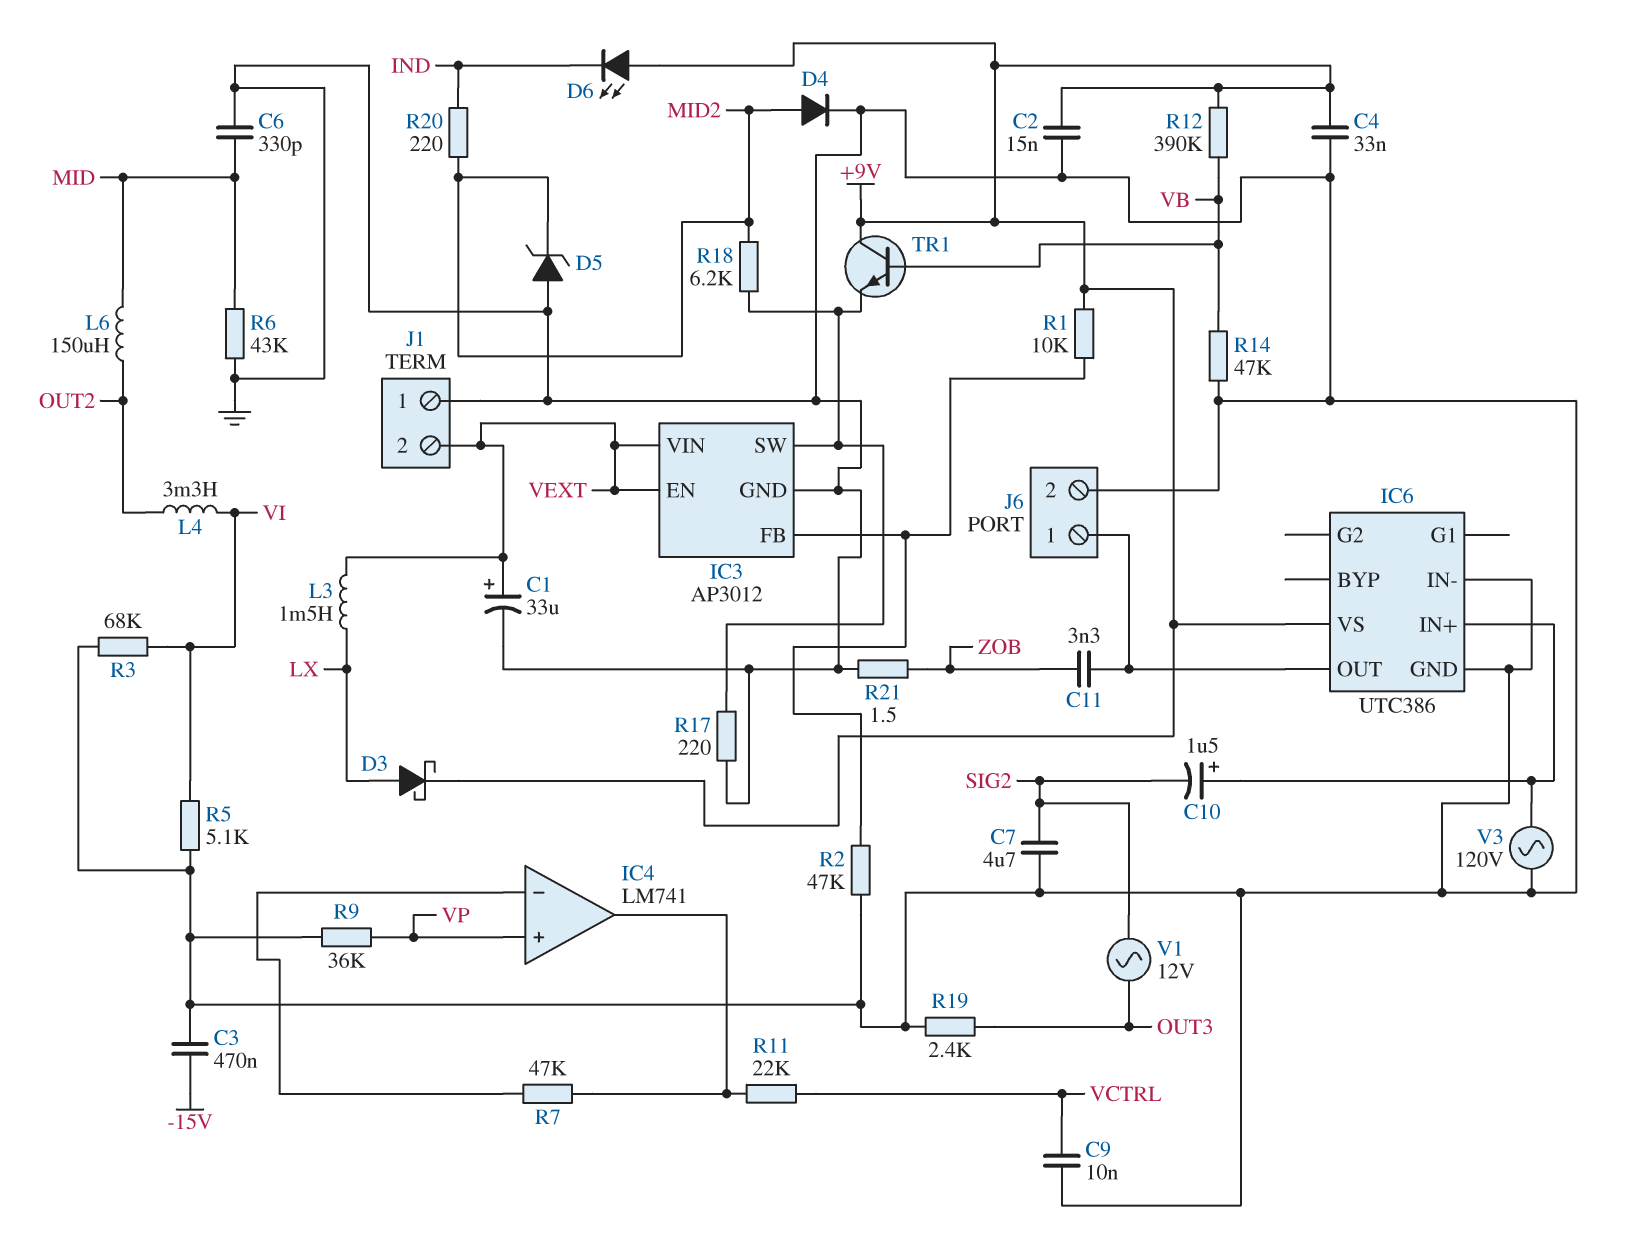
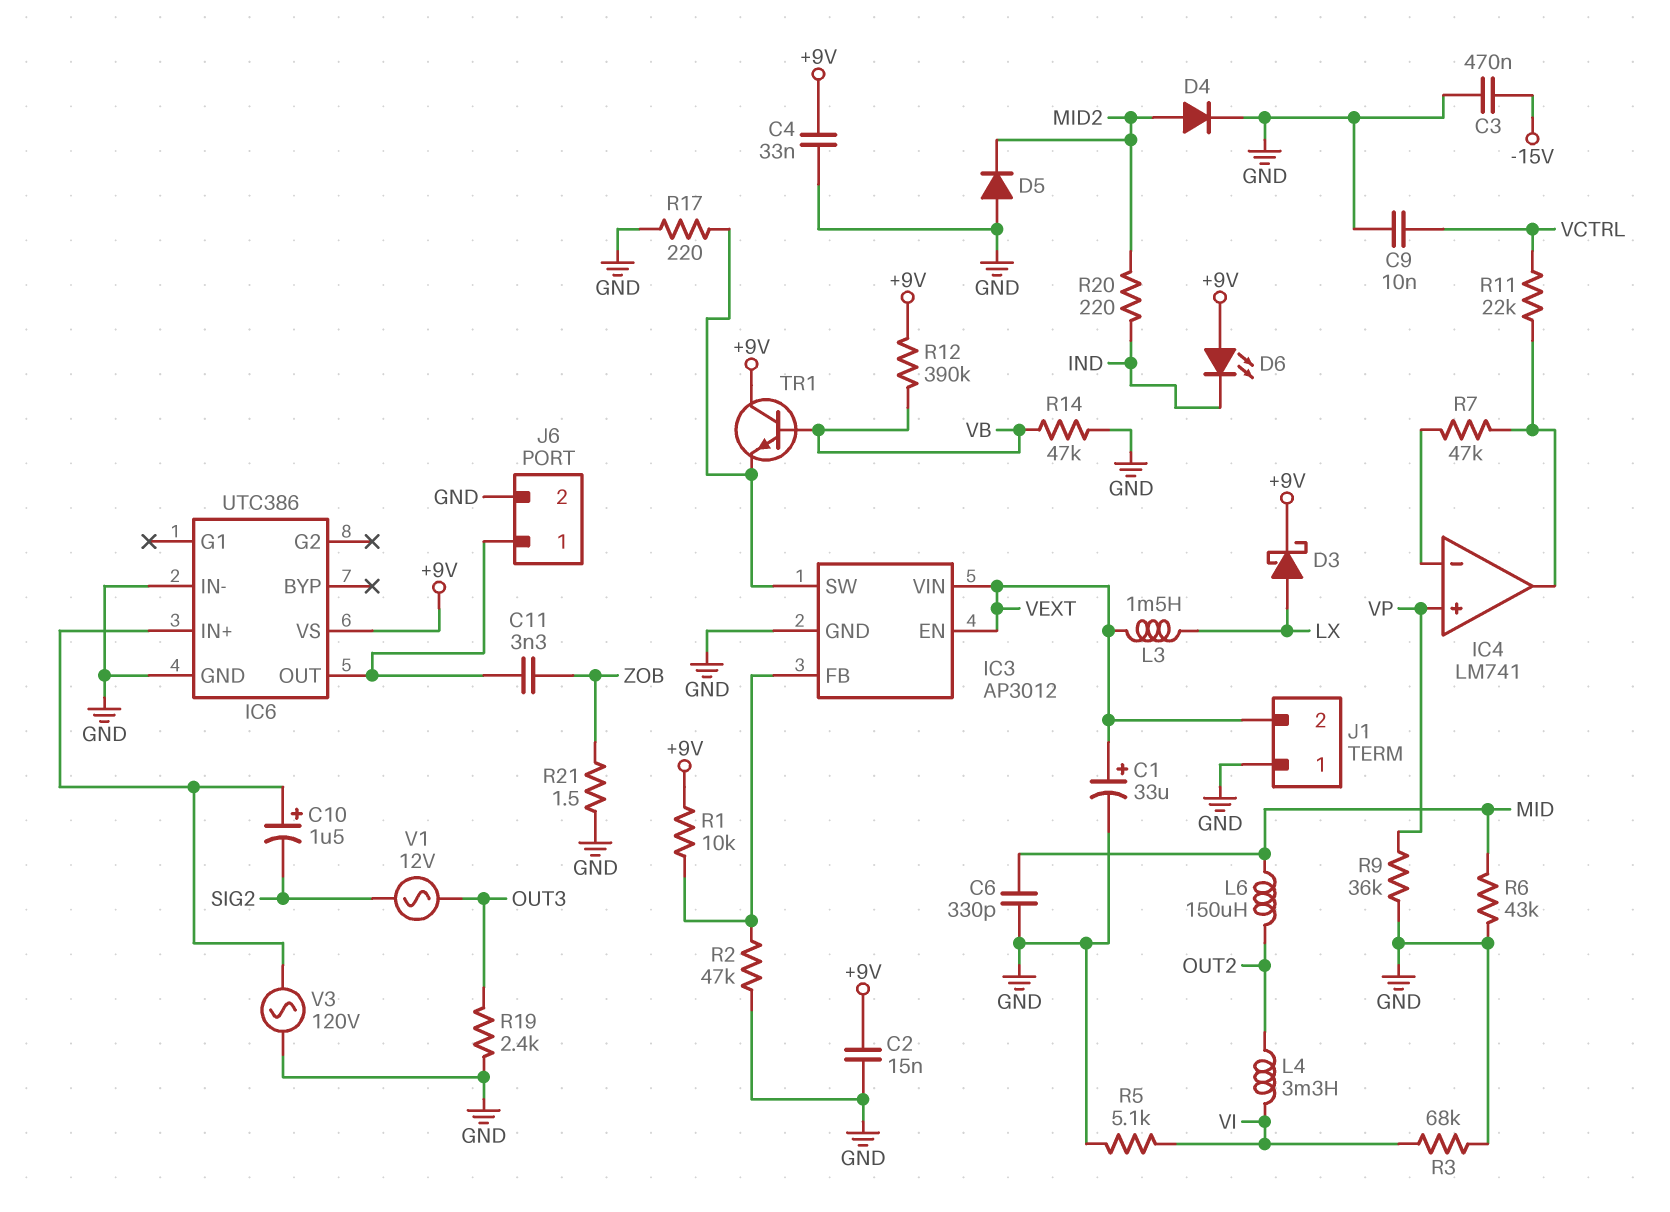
C7: 4.7uF (GND, SIG2) -> none
D5: zener (A GND, K MID2) -> diode (A GND, K MID2)
R18: 6.2k (IC3/SW, MID2) -> none

